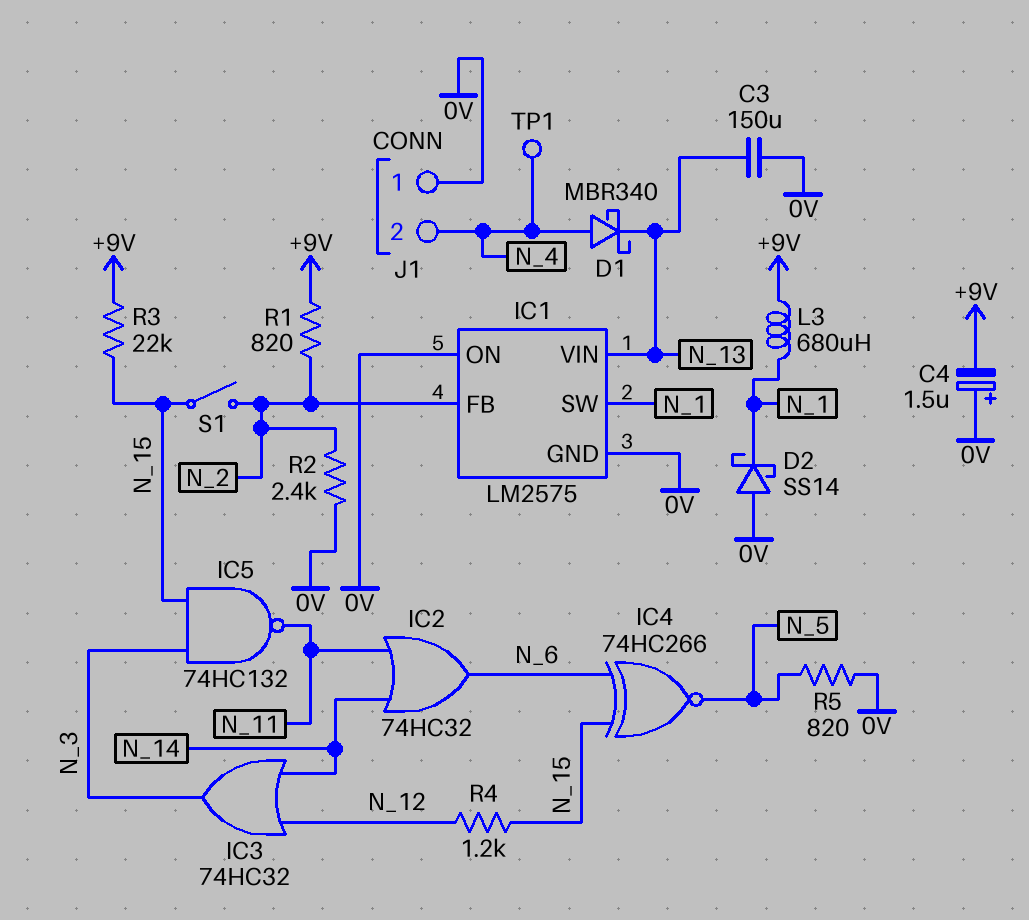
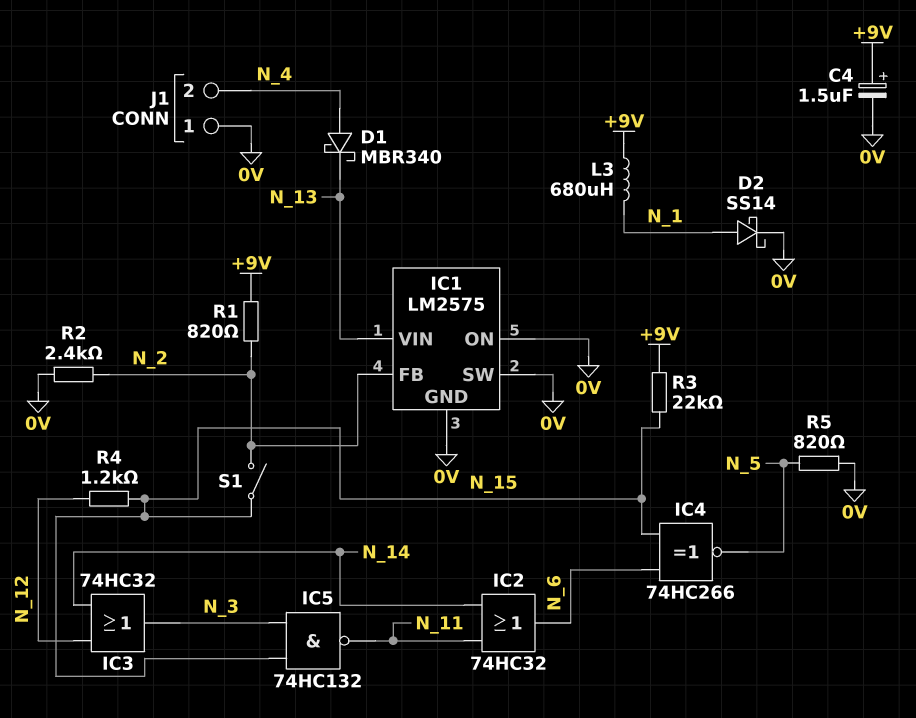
C3: 150uF (0V, N_13) -> none
C4: 1.5uF (plus 0V, minus +9V) -> 1.5uF (plus +9V, minus 0V)
D2: schottky SS14 (A 0V, K N_1) -> schottky SS14 (A N_1, K 0V)
IC1 pin SW: N_1 -> 0V
TP1: test point (N_4) -> none

